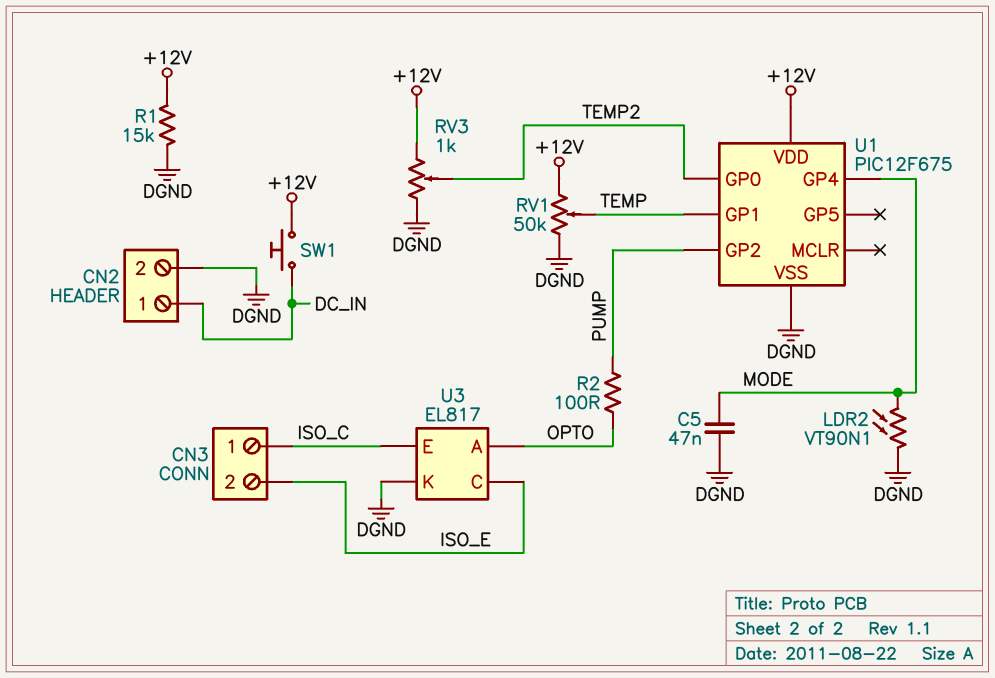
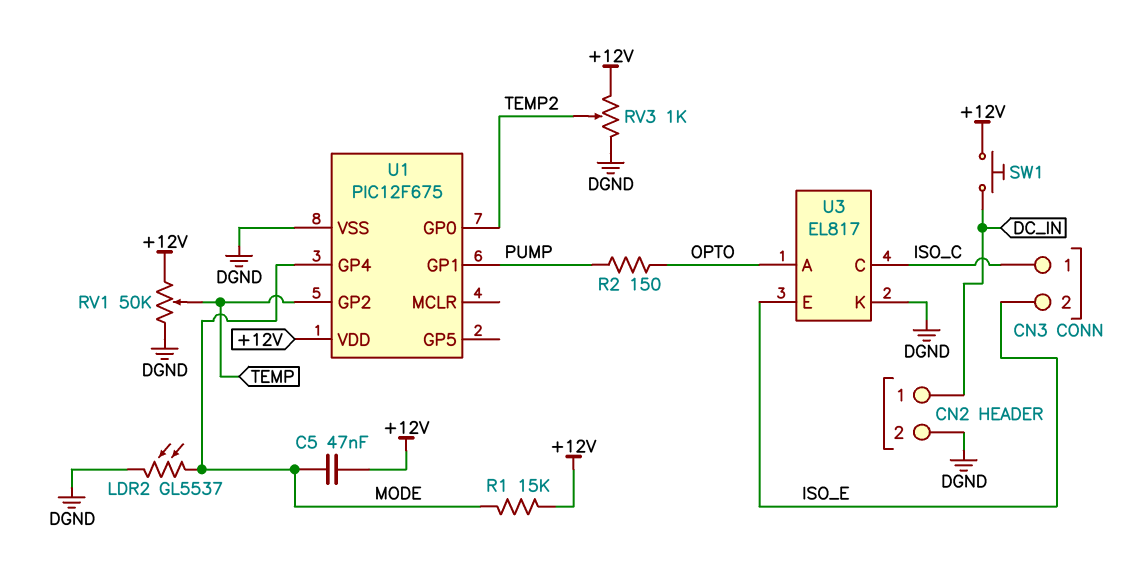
C5: 47nF (DGND, MODE) -> 47nF (+12V, MODE)
LDR2: VT90N1 (DGND, MODE) -> GL5537 (DGND, MODE)
R1: 15k (+12V, DGND) -> 15k (+12V, MODE)
R2: 100 (OPTO, PUMP) -> 150 (OPTO, PUMP)
U1 pin GP1: TEMP -> PUMP
U1 pin GP2: PUMP -> TEMP
U3 pin C: ISO_E -> ISO_C
U3 pin E: ISO_C -> ISO_E

